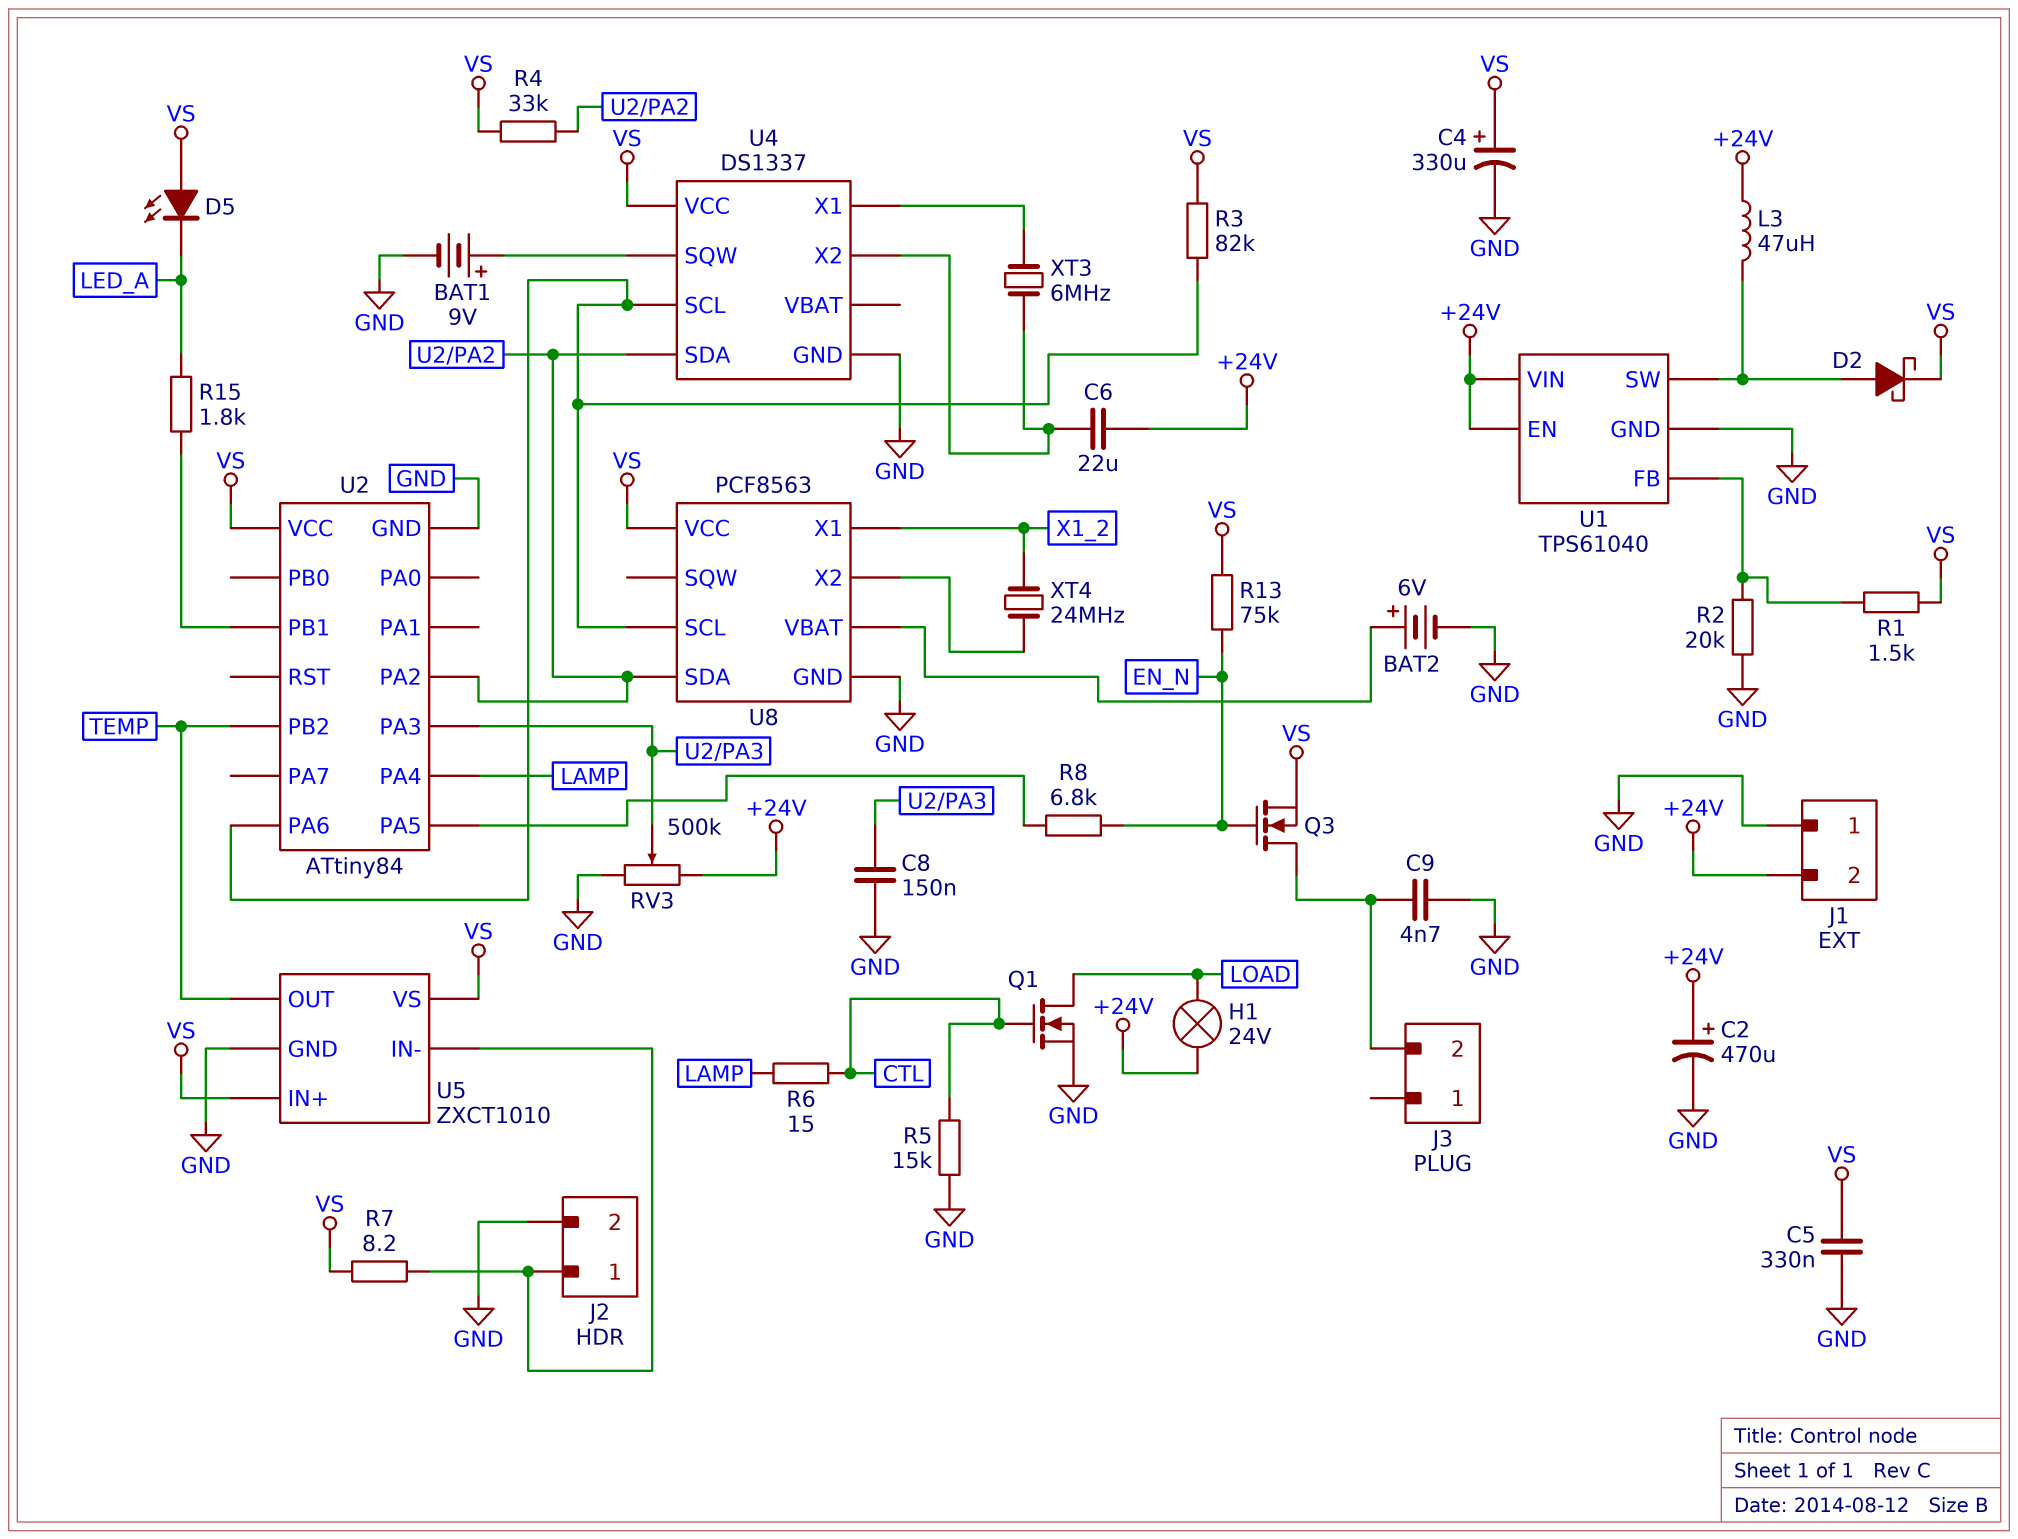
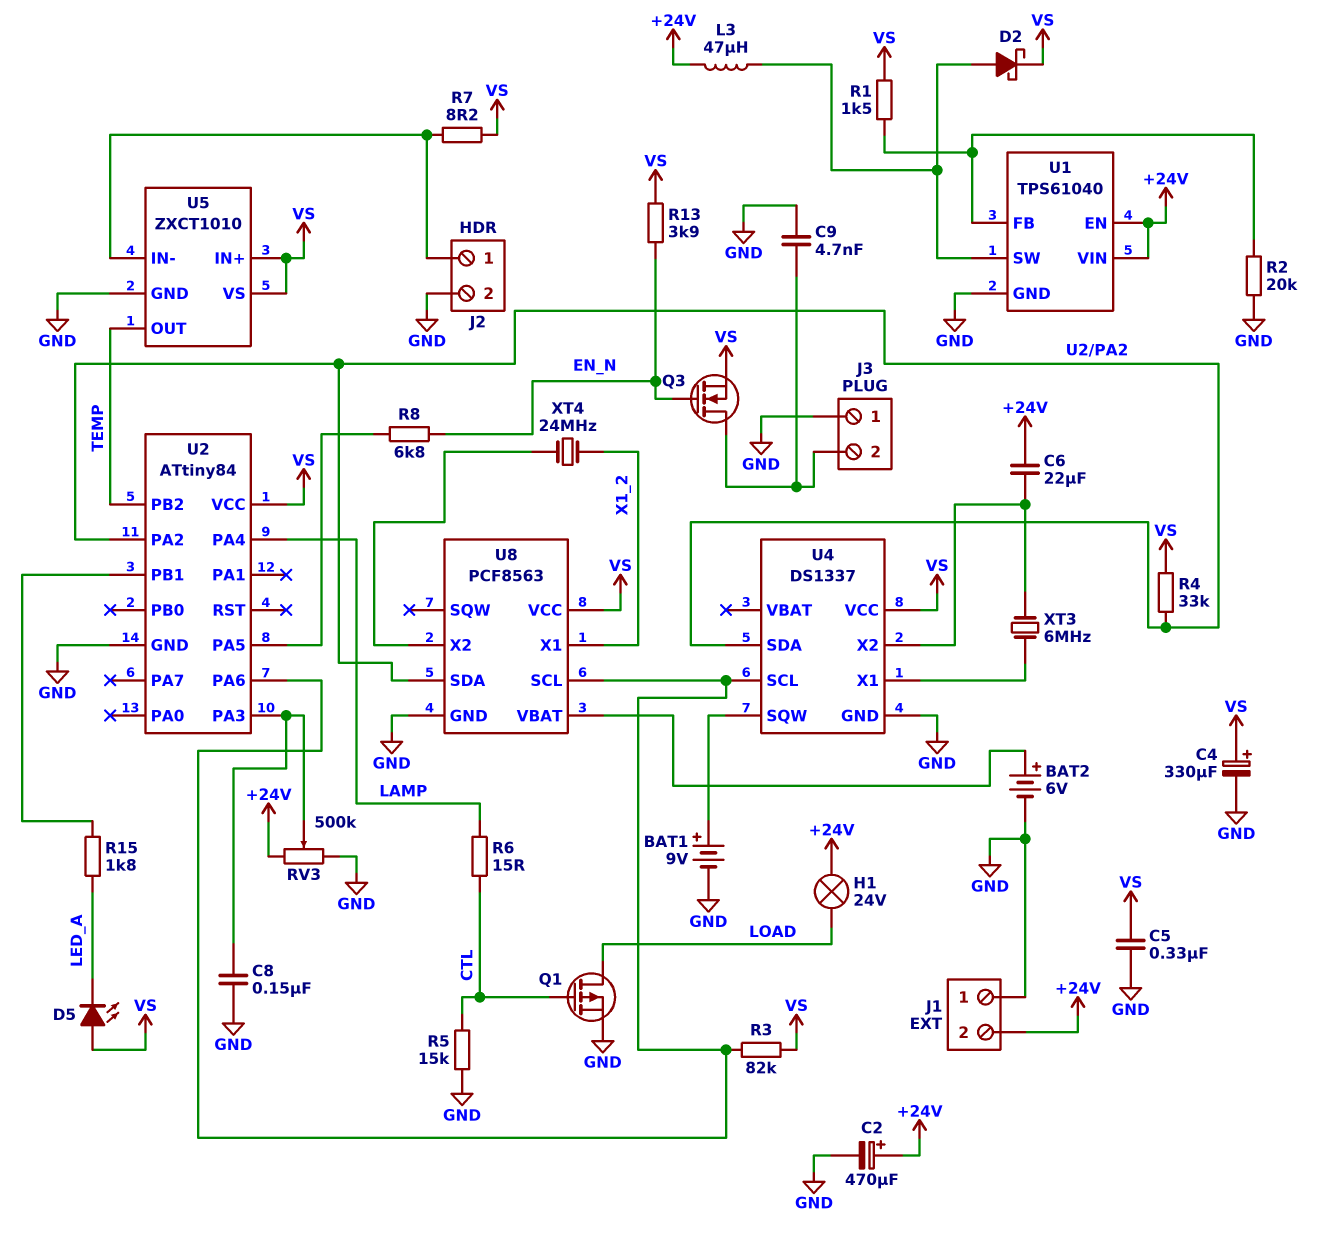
J3 pin 1: none -> GND
Q1: NMOS (G CTL, D LOAD, S GND) -> PMOS (G CTL, D LOAD, S GND)
R13: 75k (EN_N, VS) -> 3.9k (EN_N, VS)

